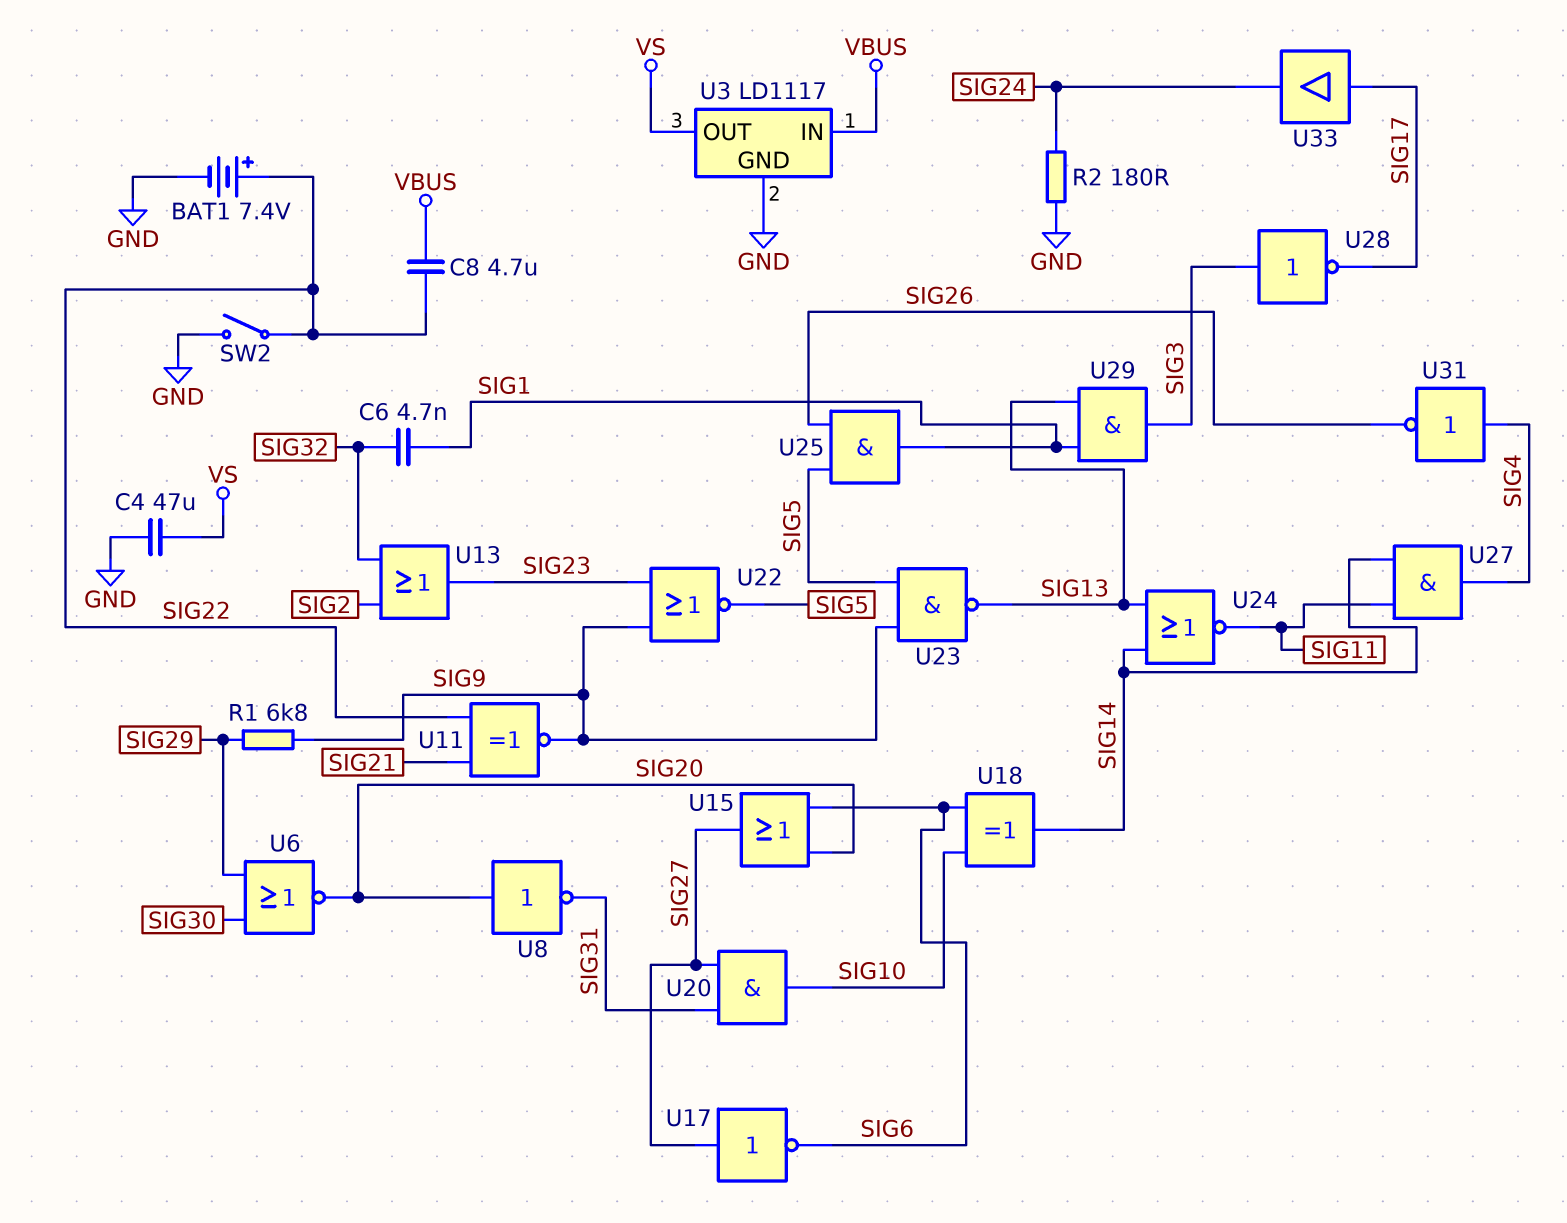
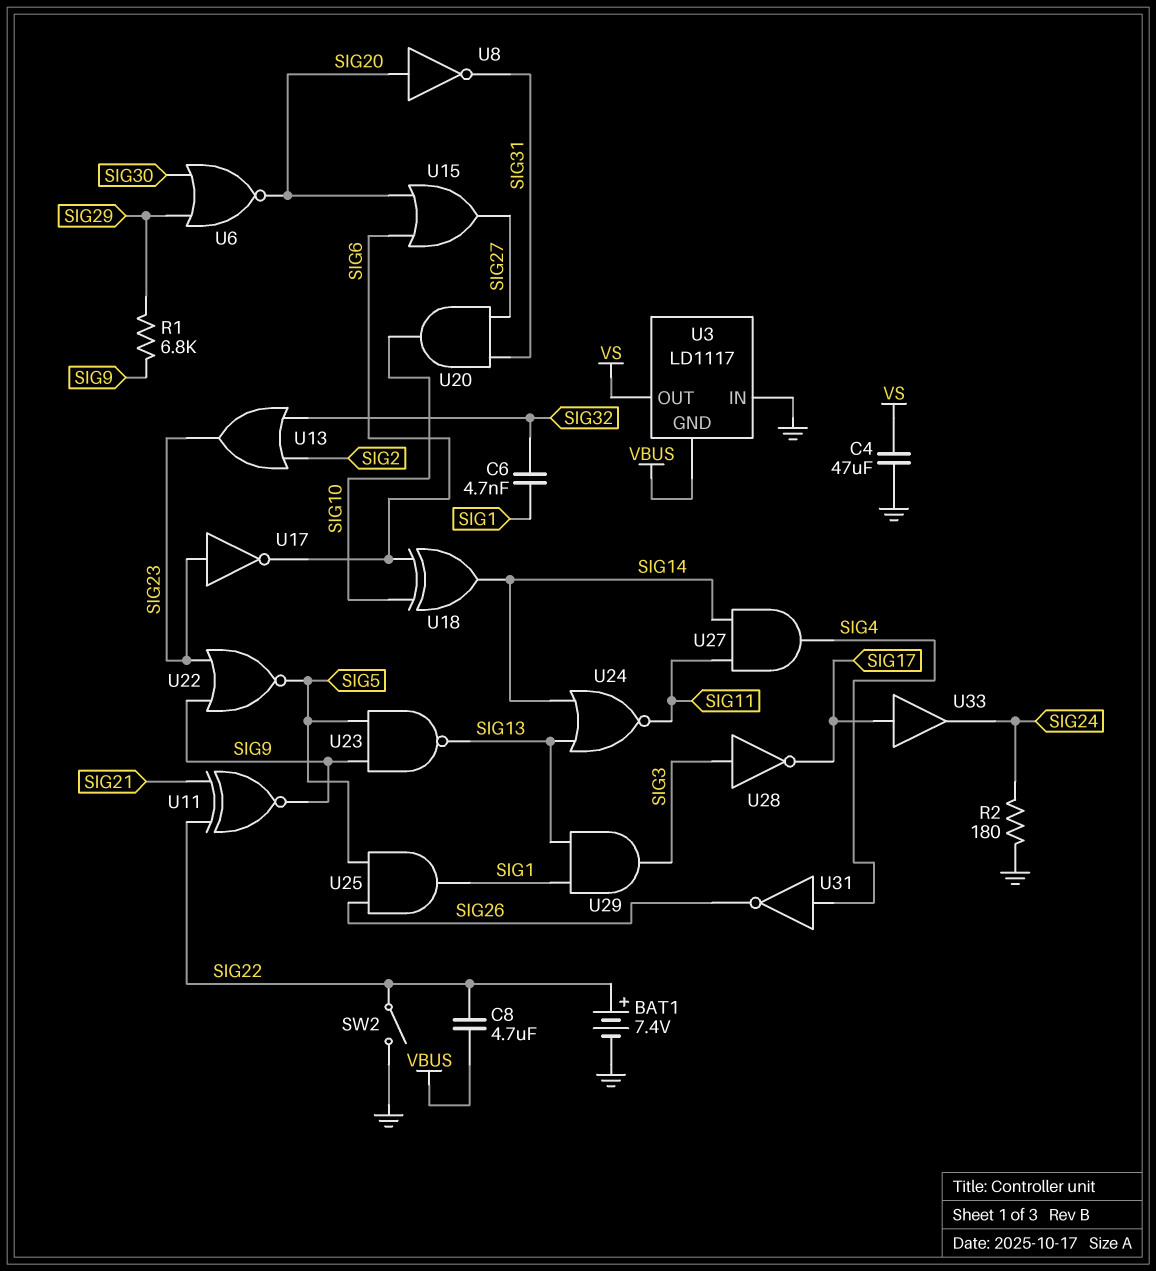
U3 pin GND: GND -> VBUS
U3 pin IN: VBUS -> GND
U17: NOT (in SIG27, out SIG6) -> NOT (in SIG23, out SIG6)

